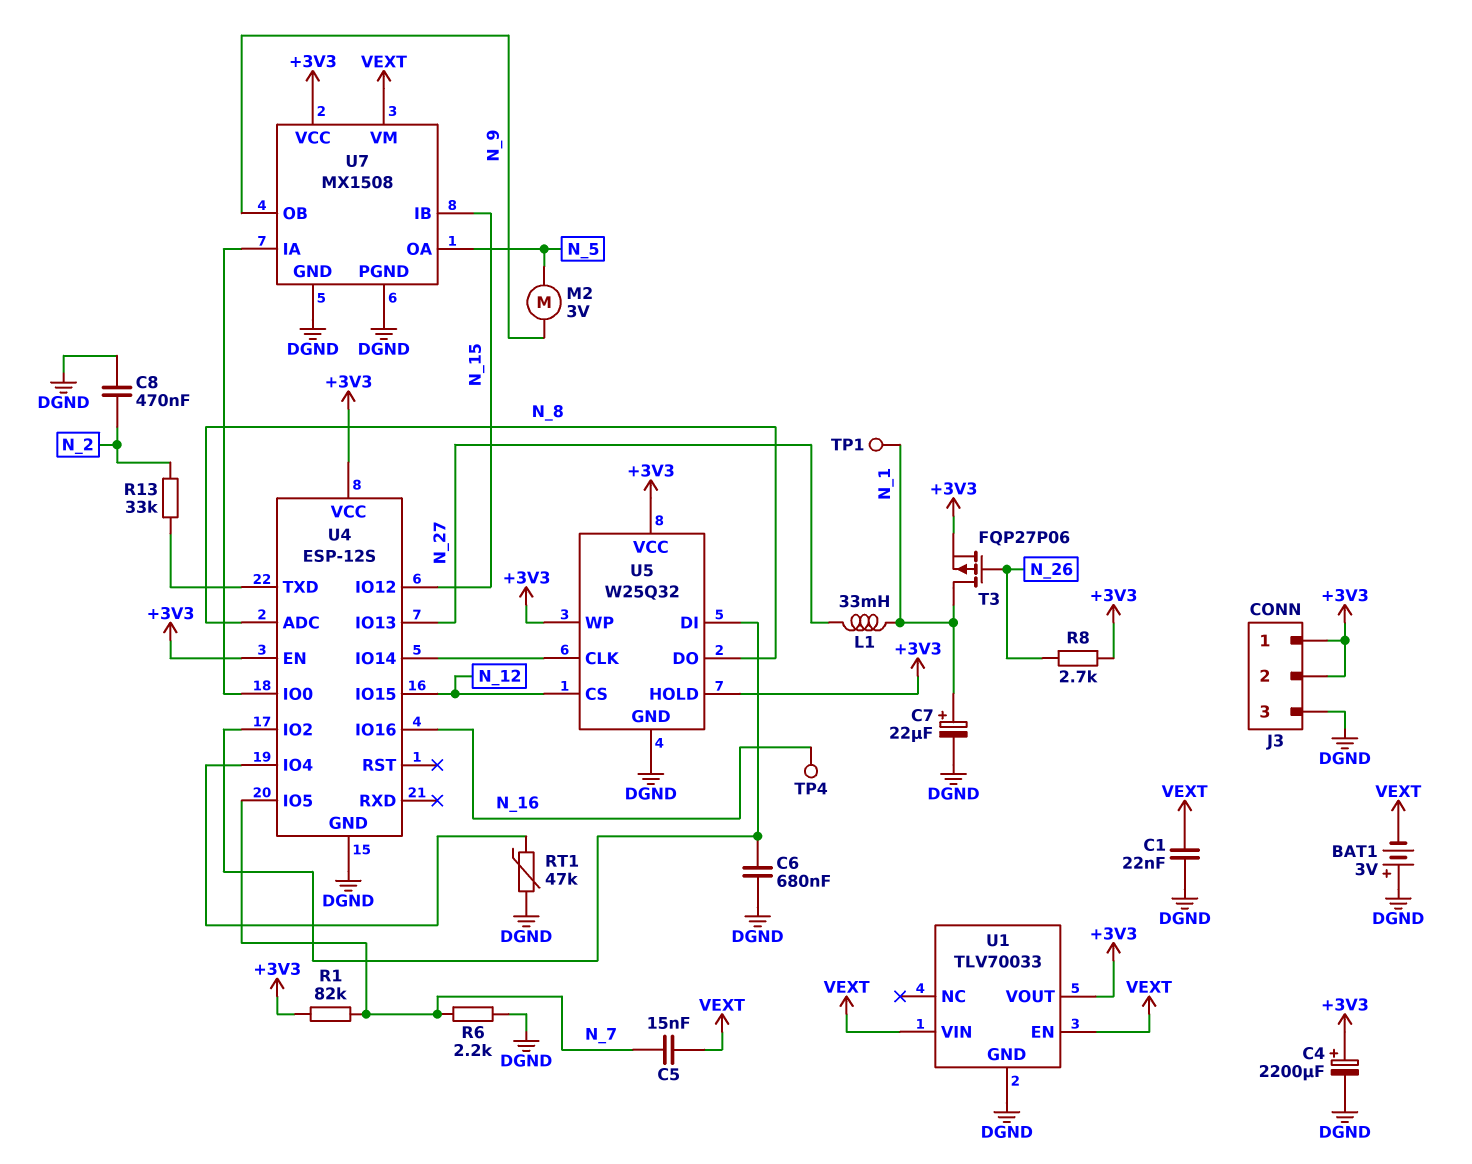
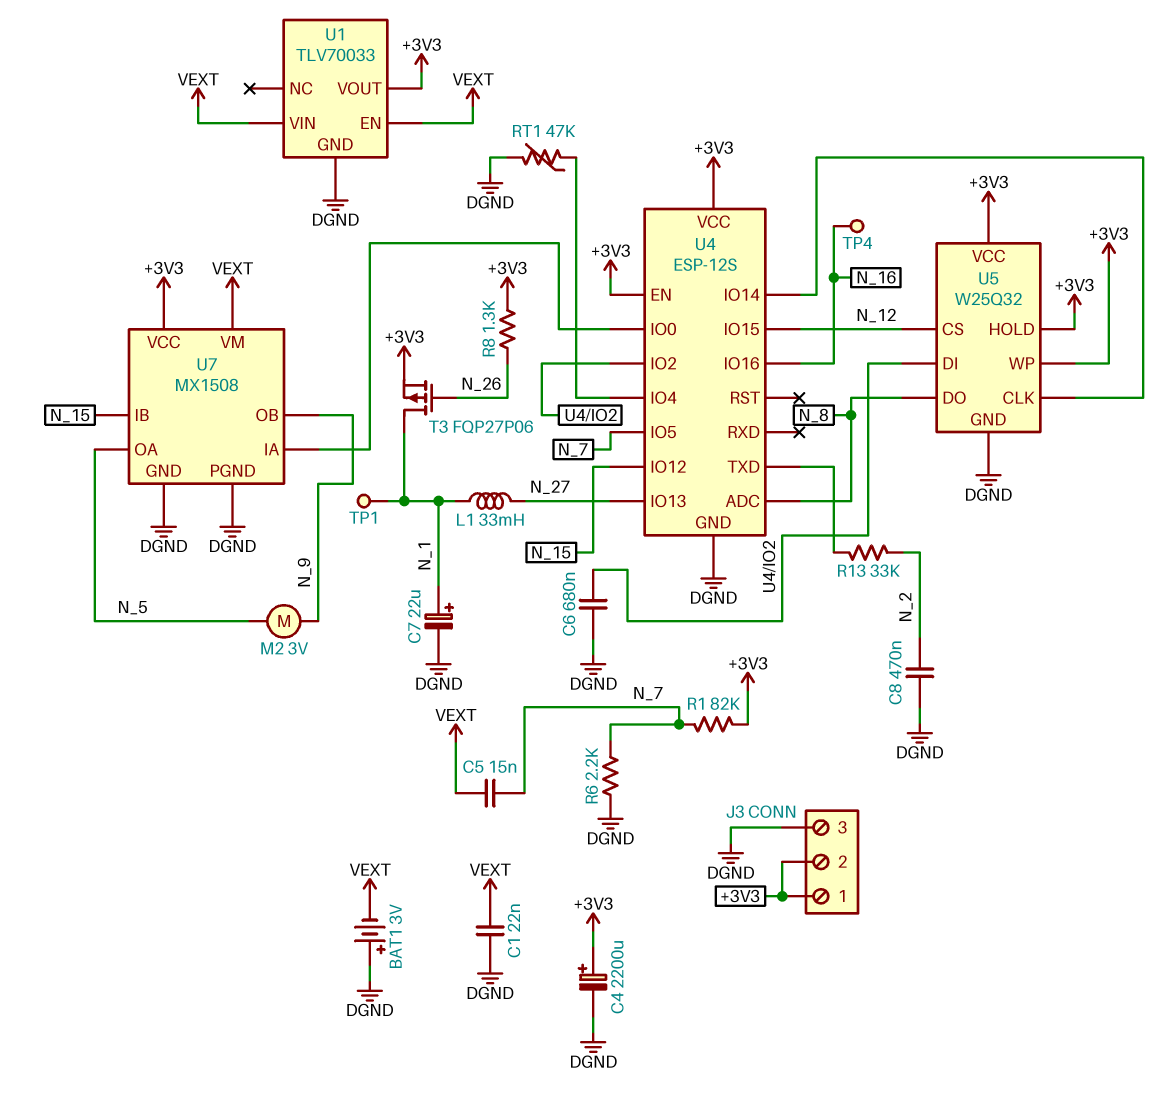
R8: 2.7k (+3V3, N_26) -> 1.3k (+3V3, N_26)

